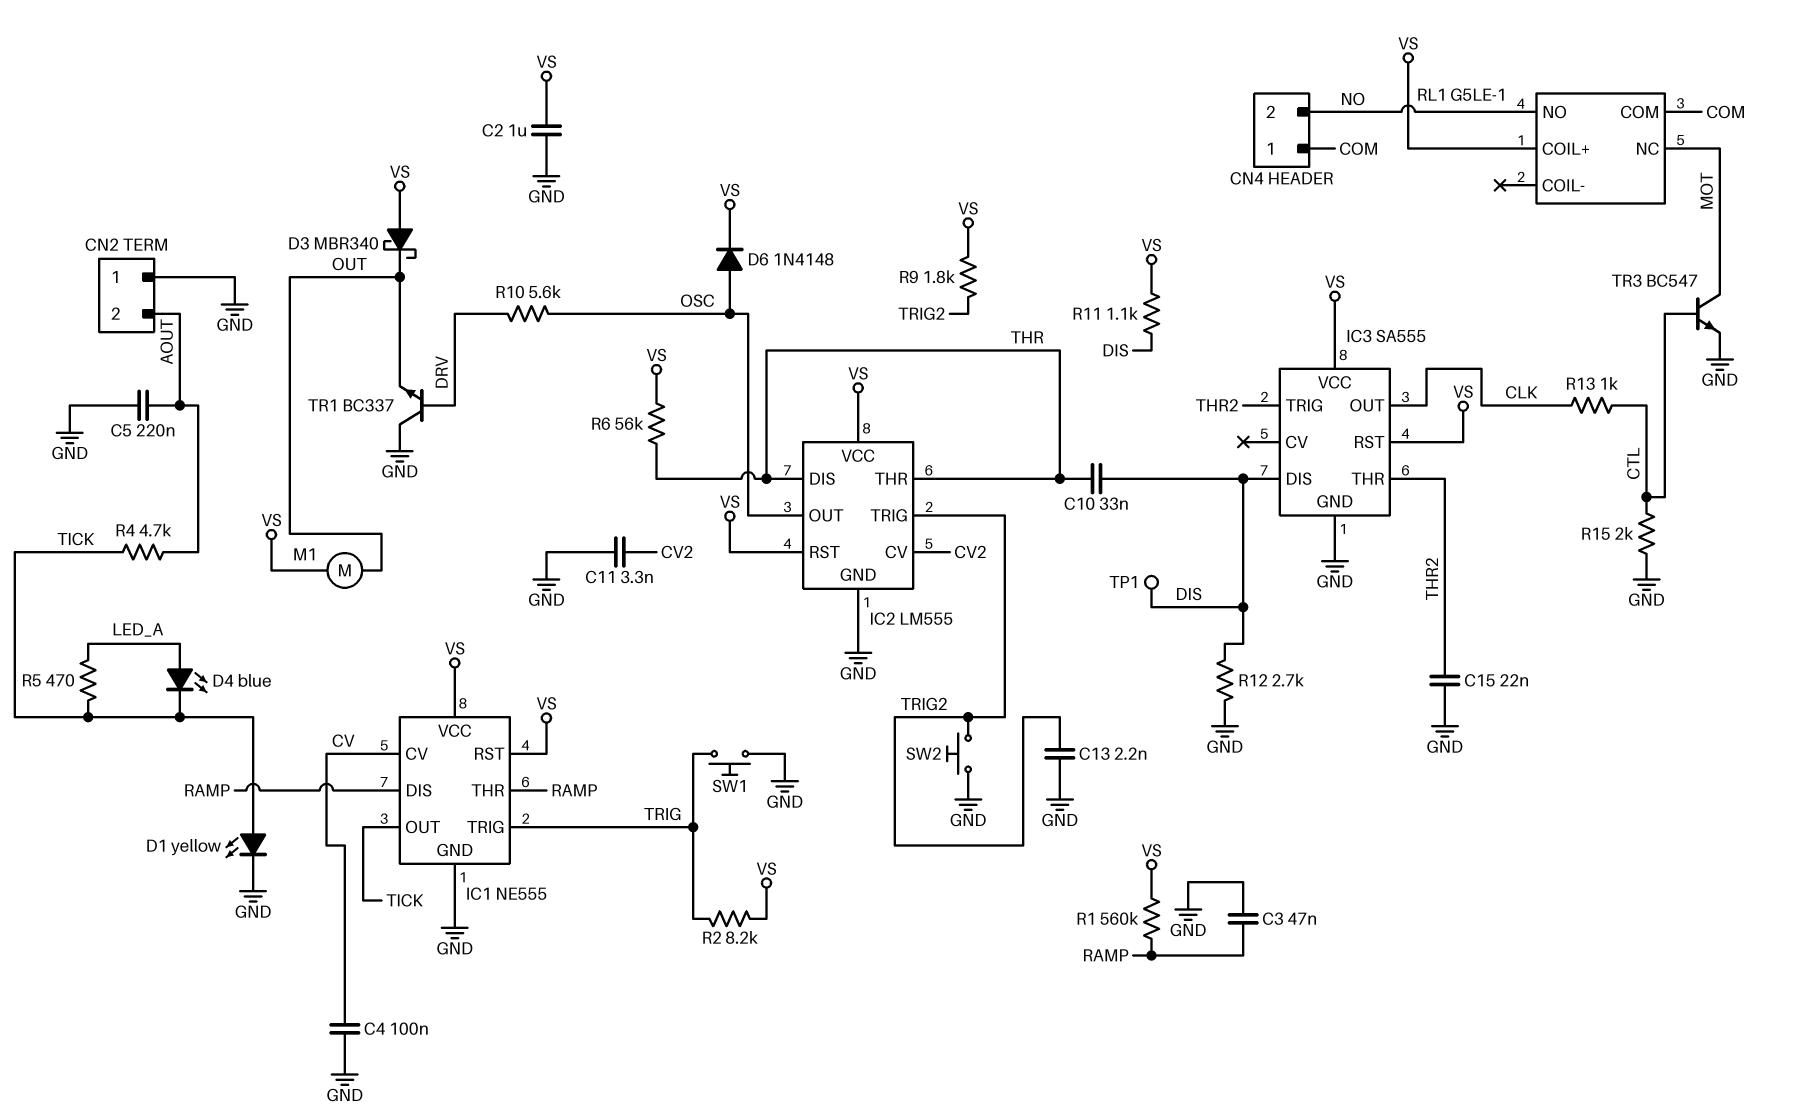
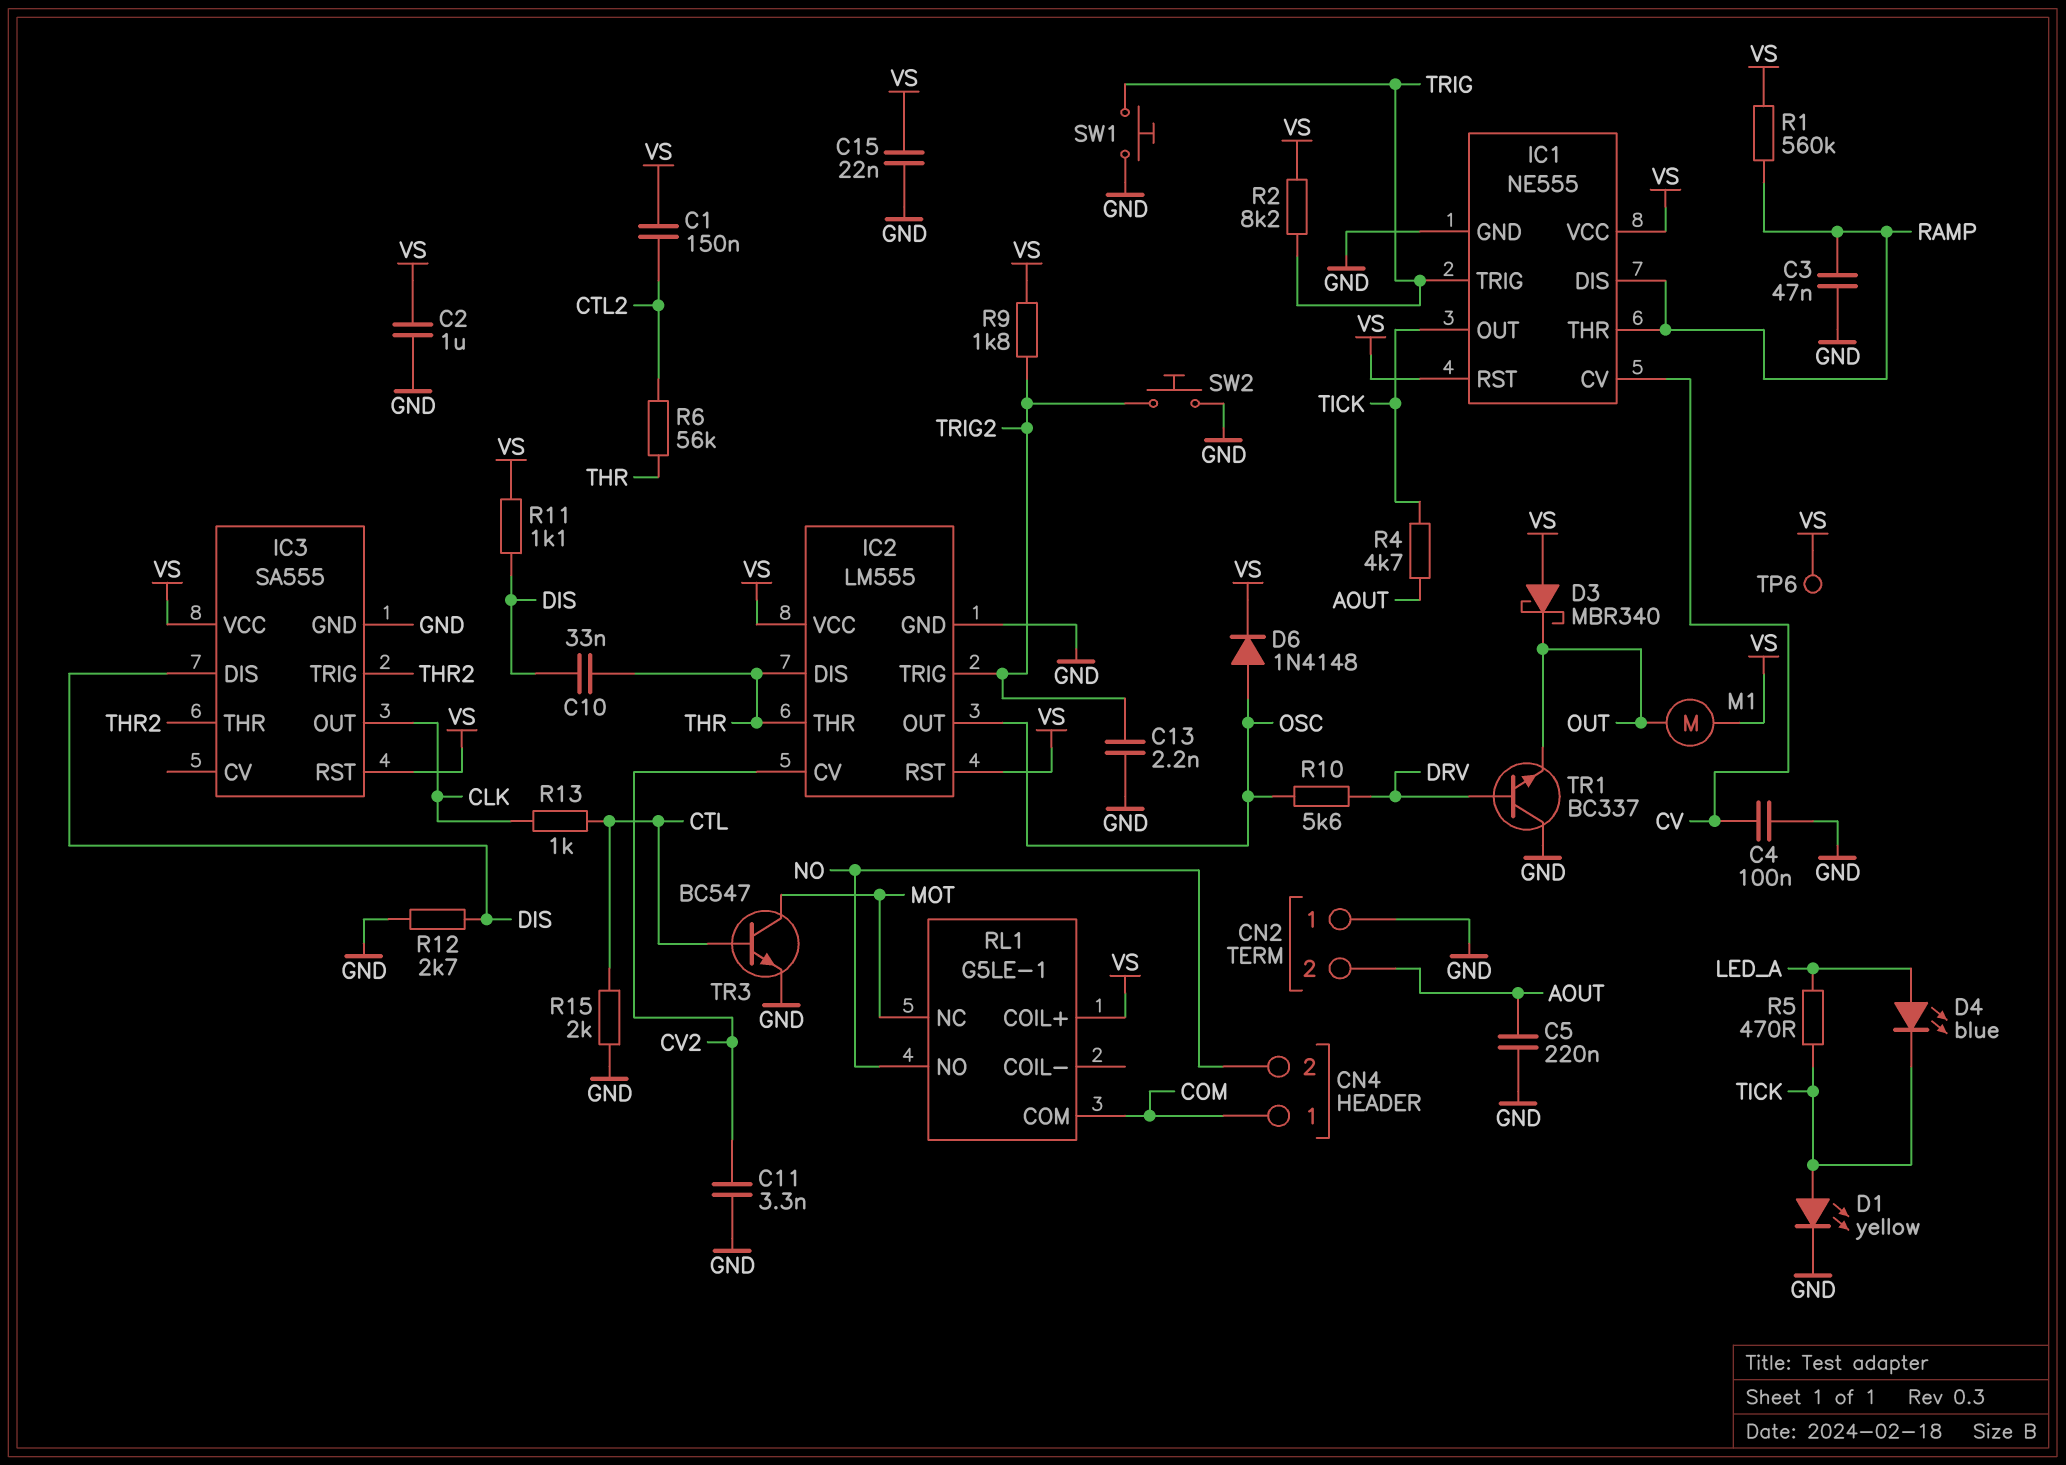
C1: none -> 150nF (CTL2, VS)
C15: 22nF (GND, THR2) -> 22nF (GND, VS)
R6: 56k (THR, VS) -> 56k (CTL2, THR)
TP1: test point (DIS) -> none
TP6: none -> test point (VS)

